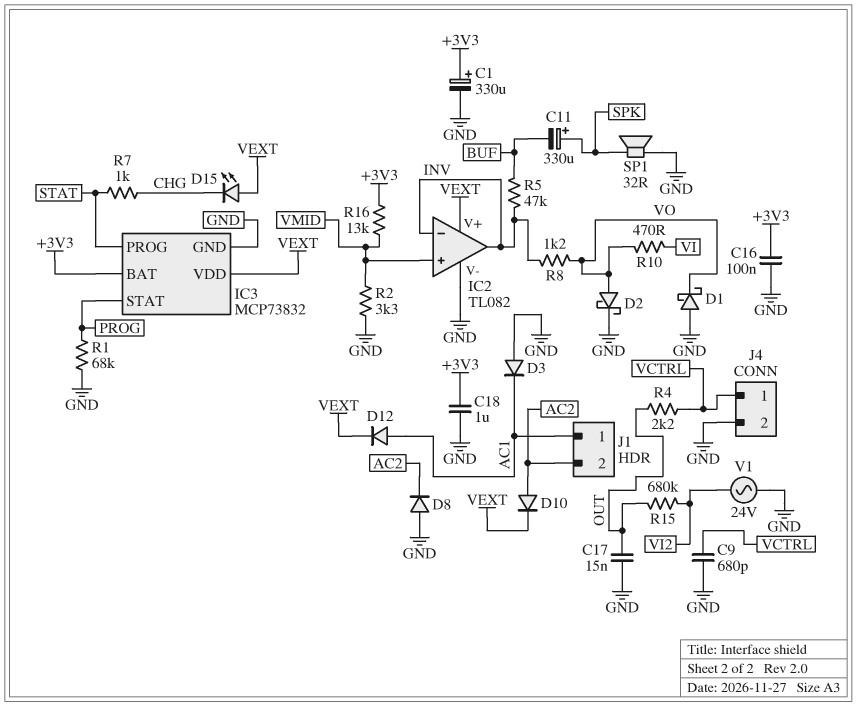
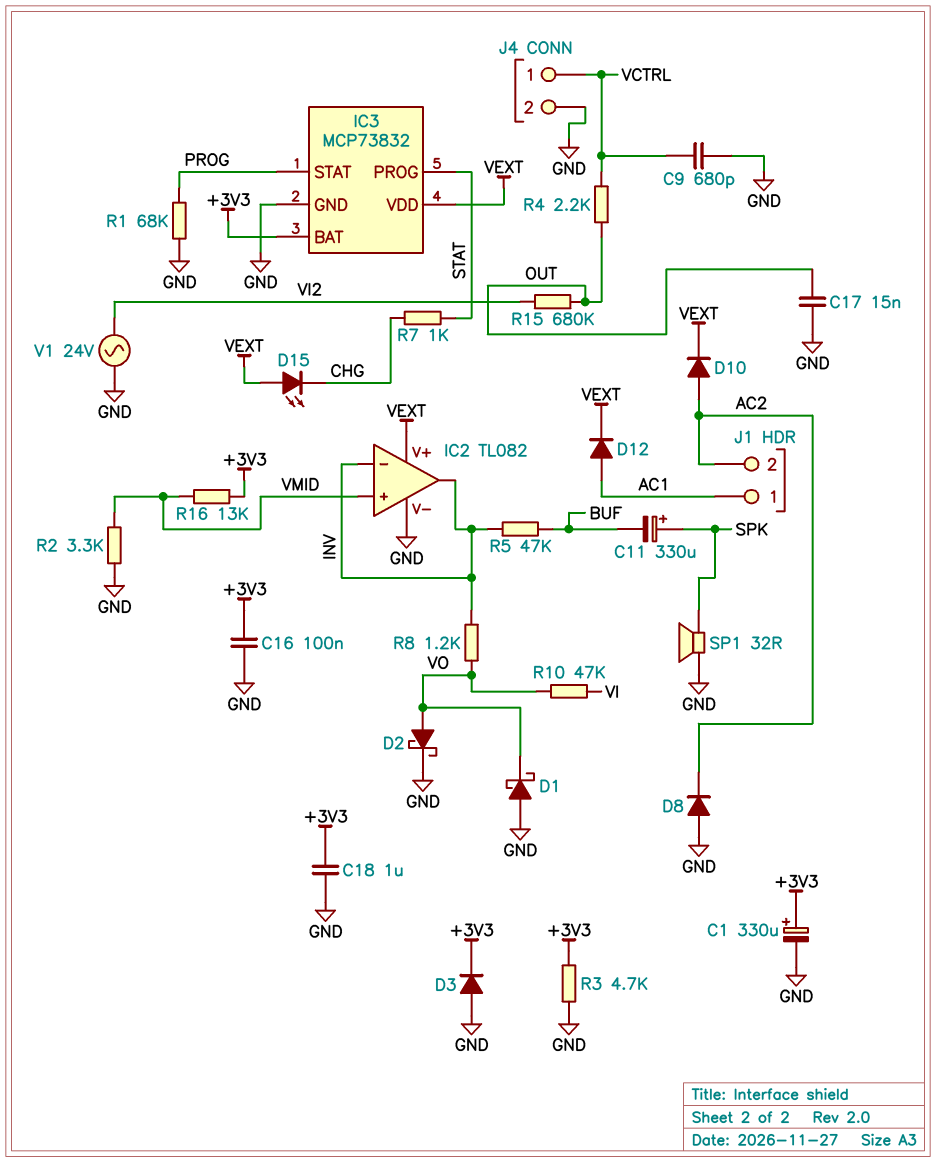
D3: diode (A GND, K AC1) -> diode (A GND, K +3V3)
R3: none -> 4.7k (+3V3, GND)
R10: 470 (VI, VO) -> 47k (VI, VO)

